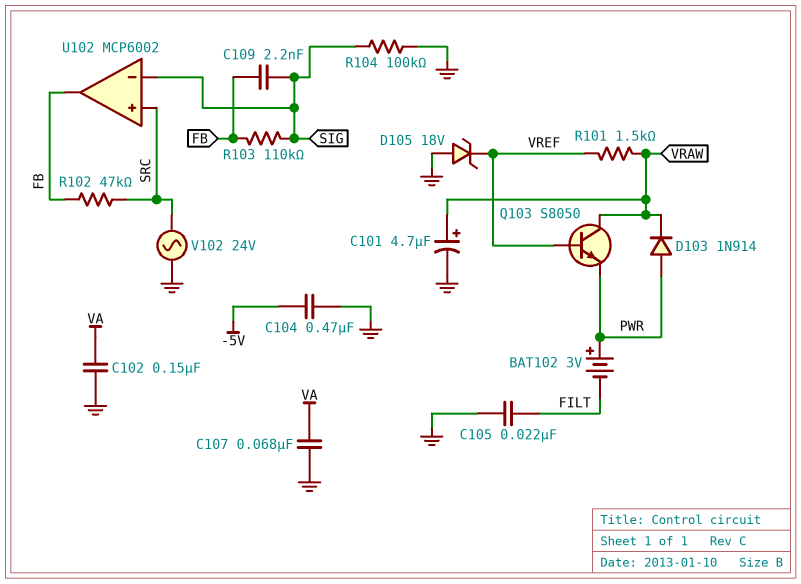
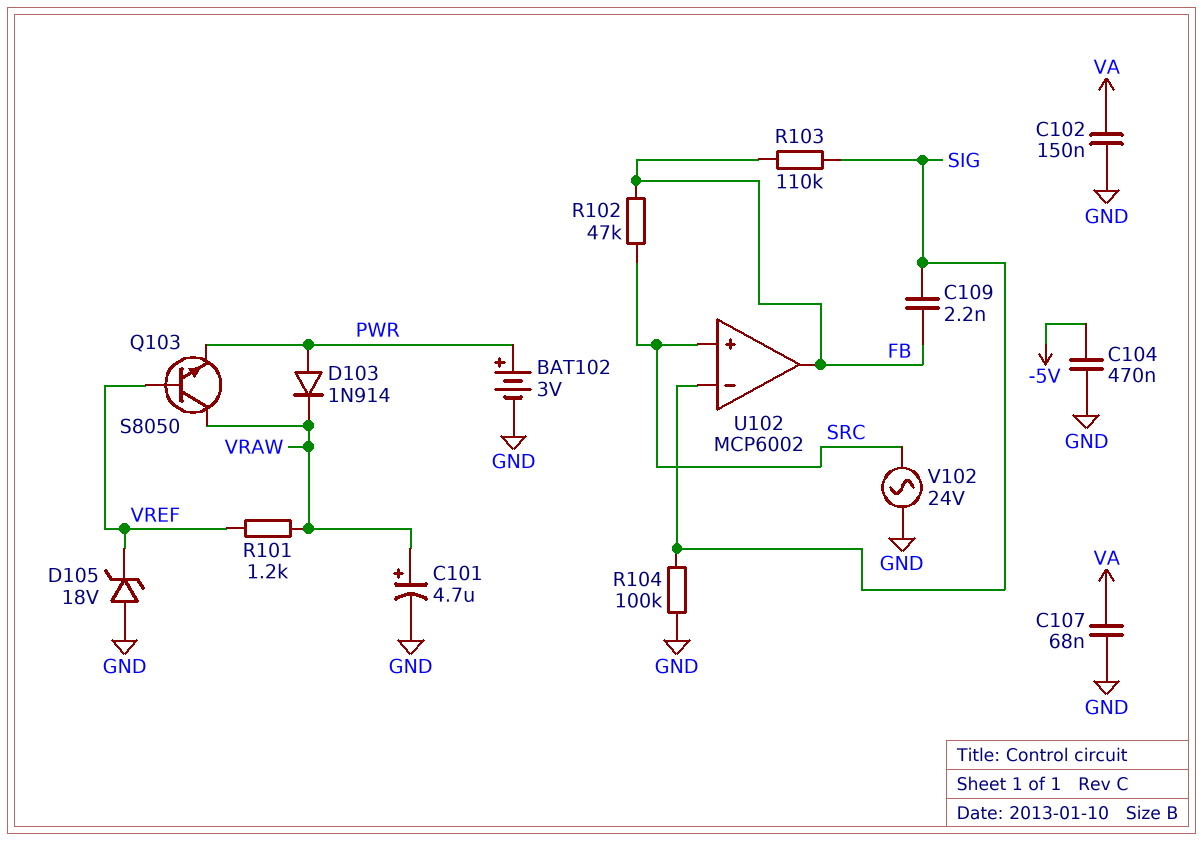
BAT102: 3V (plus PWR, minus FILT) -> 3V (plus PWR, minus GND)
C105: 22nF (FILT, GND) -> none
R101: 1.5k (VRAW, VREF) -> 1.2k (VRAW, VREF)

